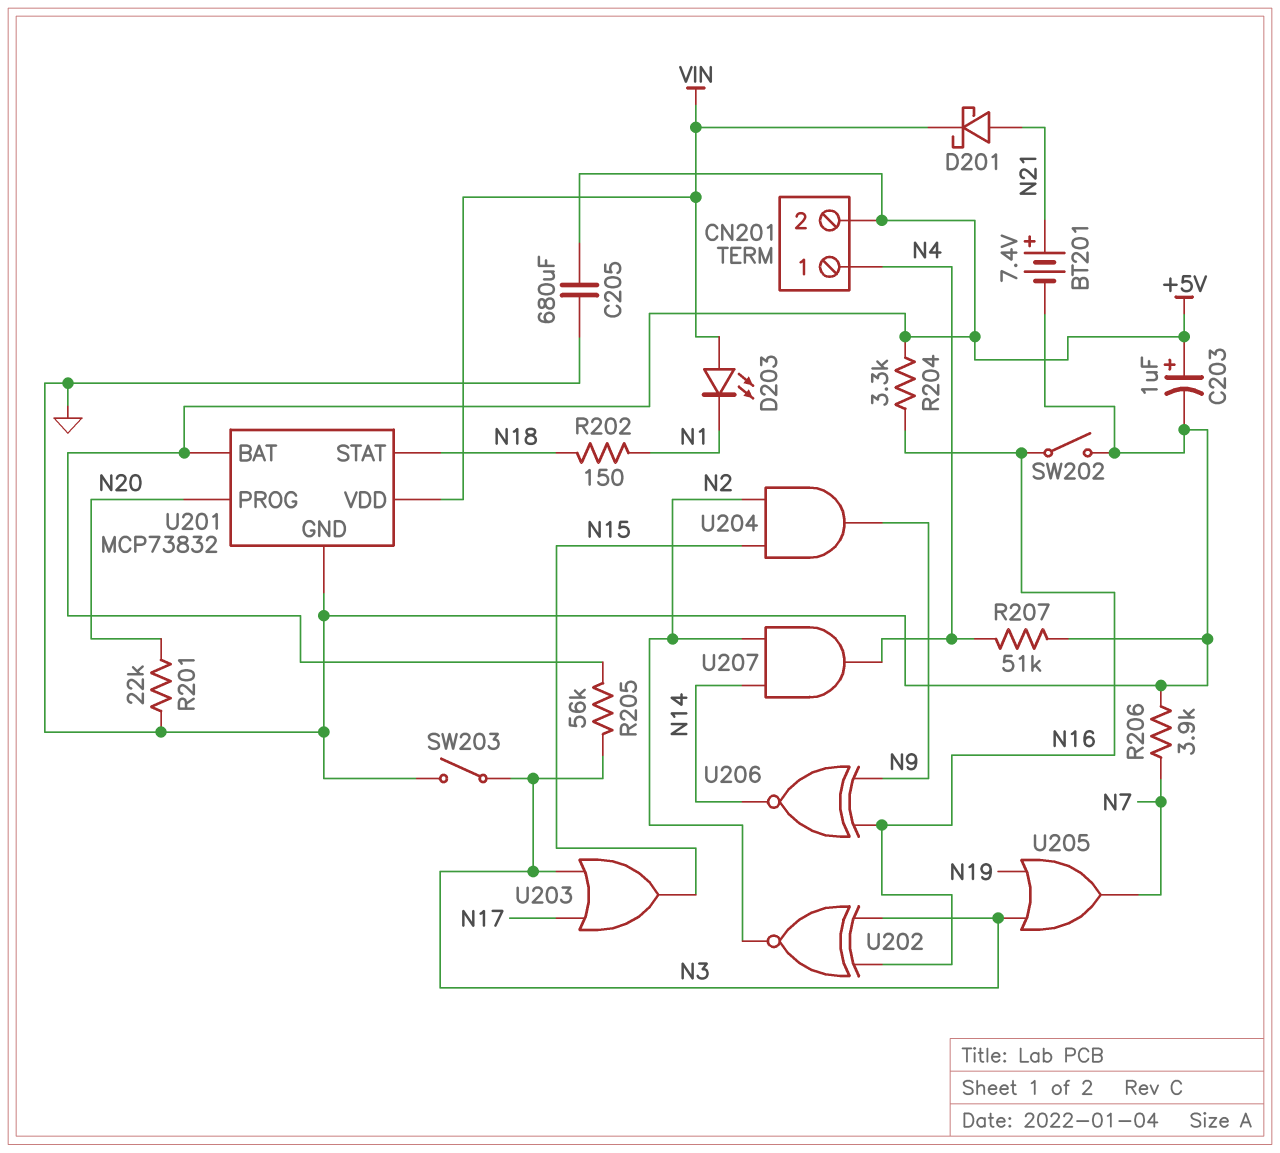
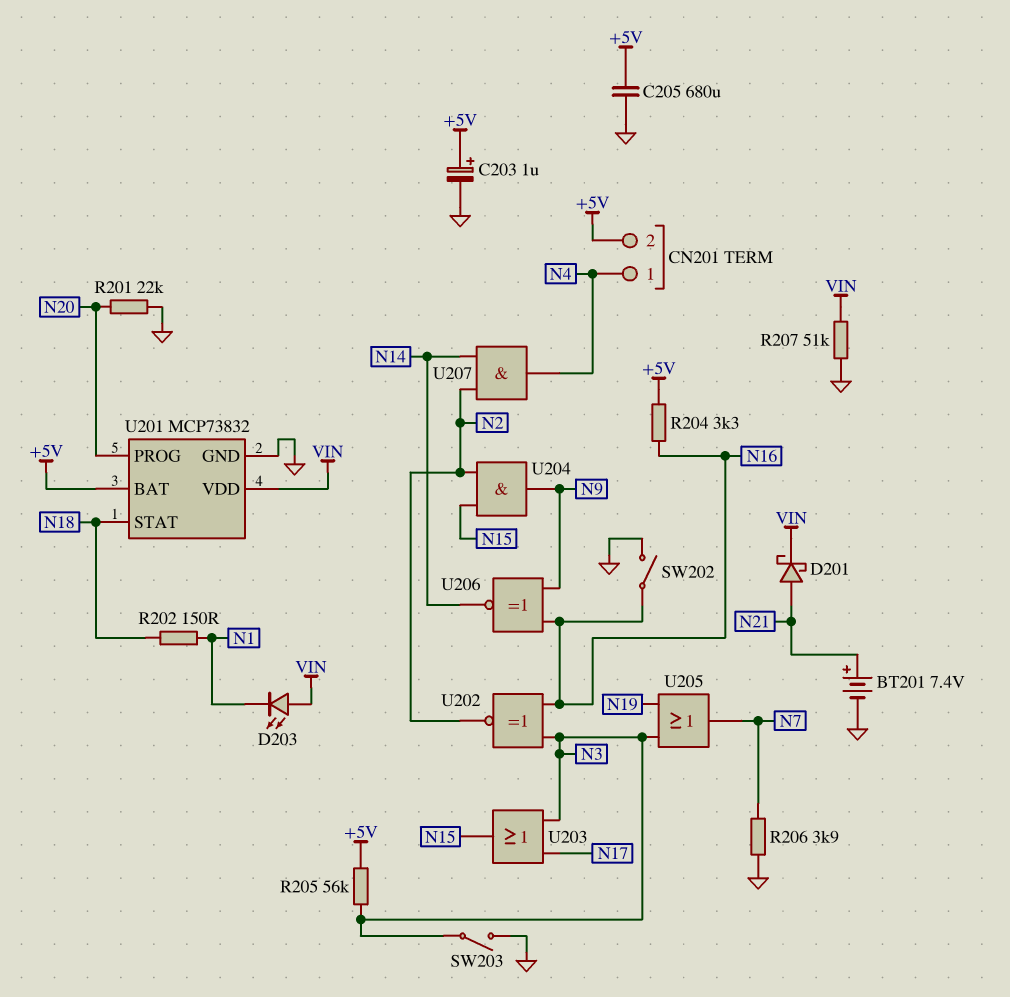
R207: 51k (GND, N4) -> 51k (GND, VIN)

